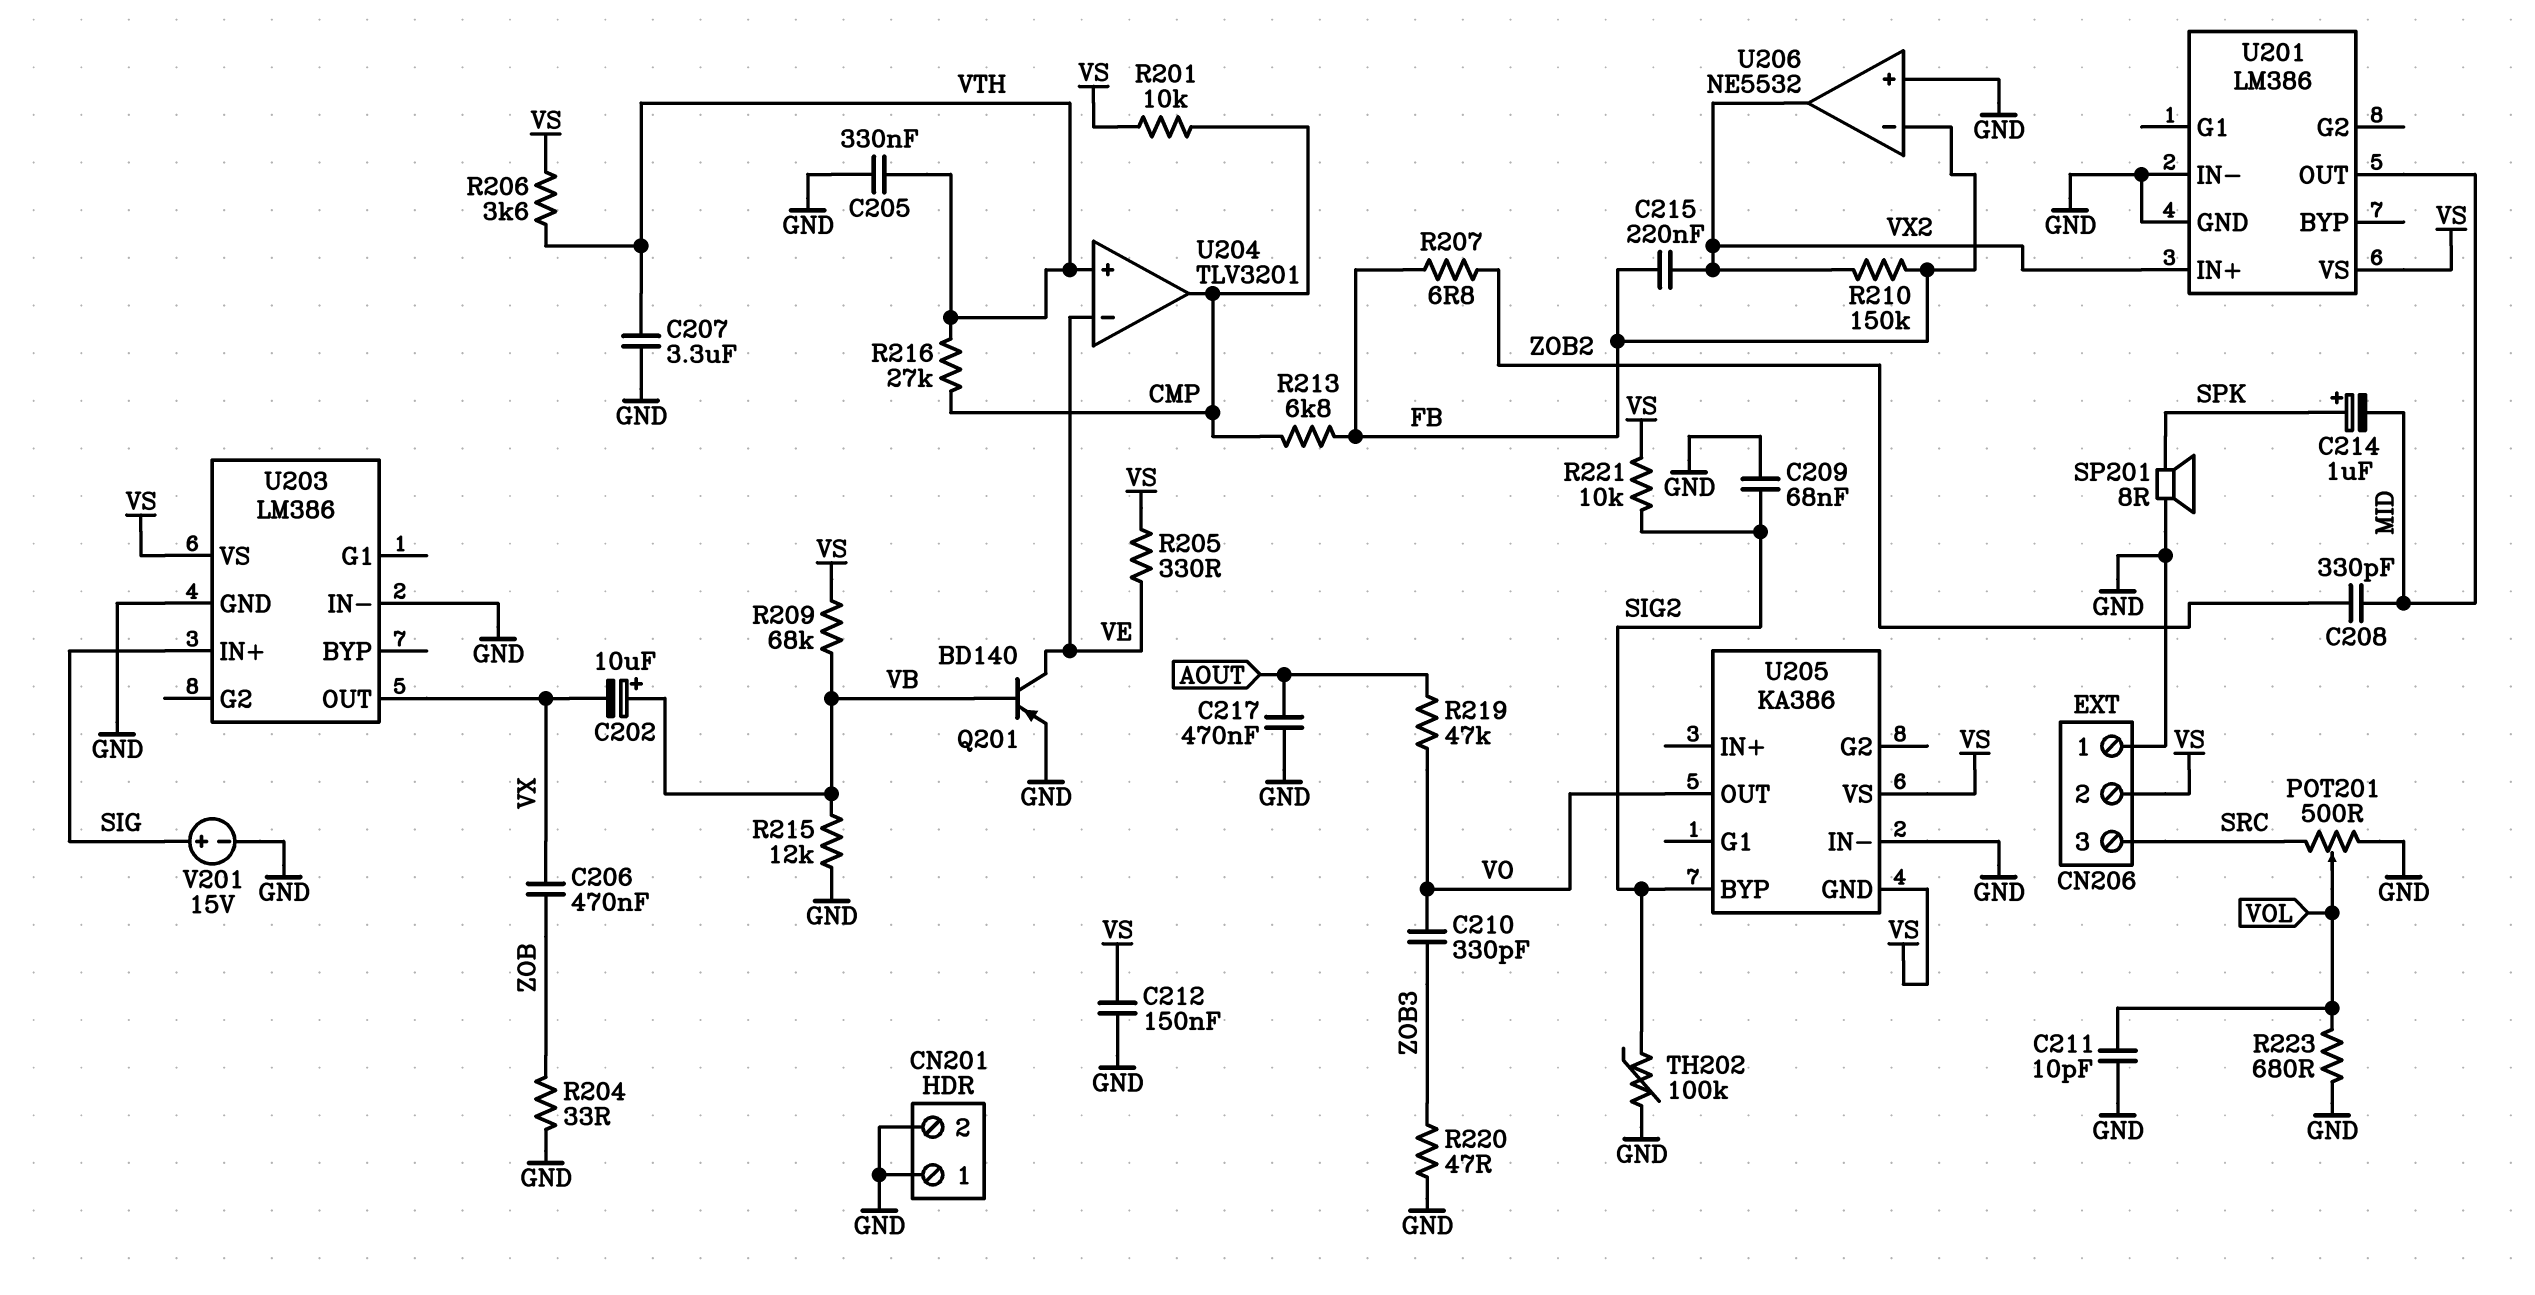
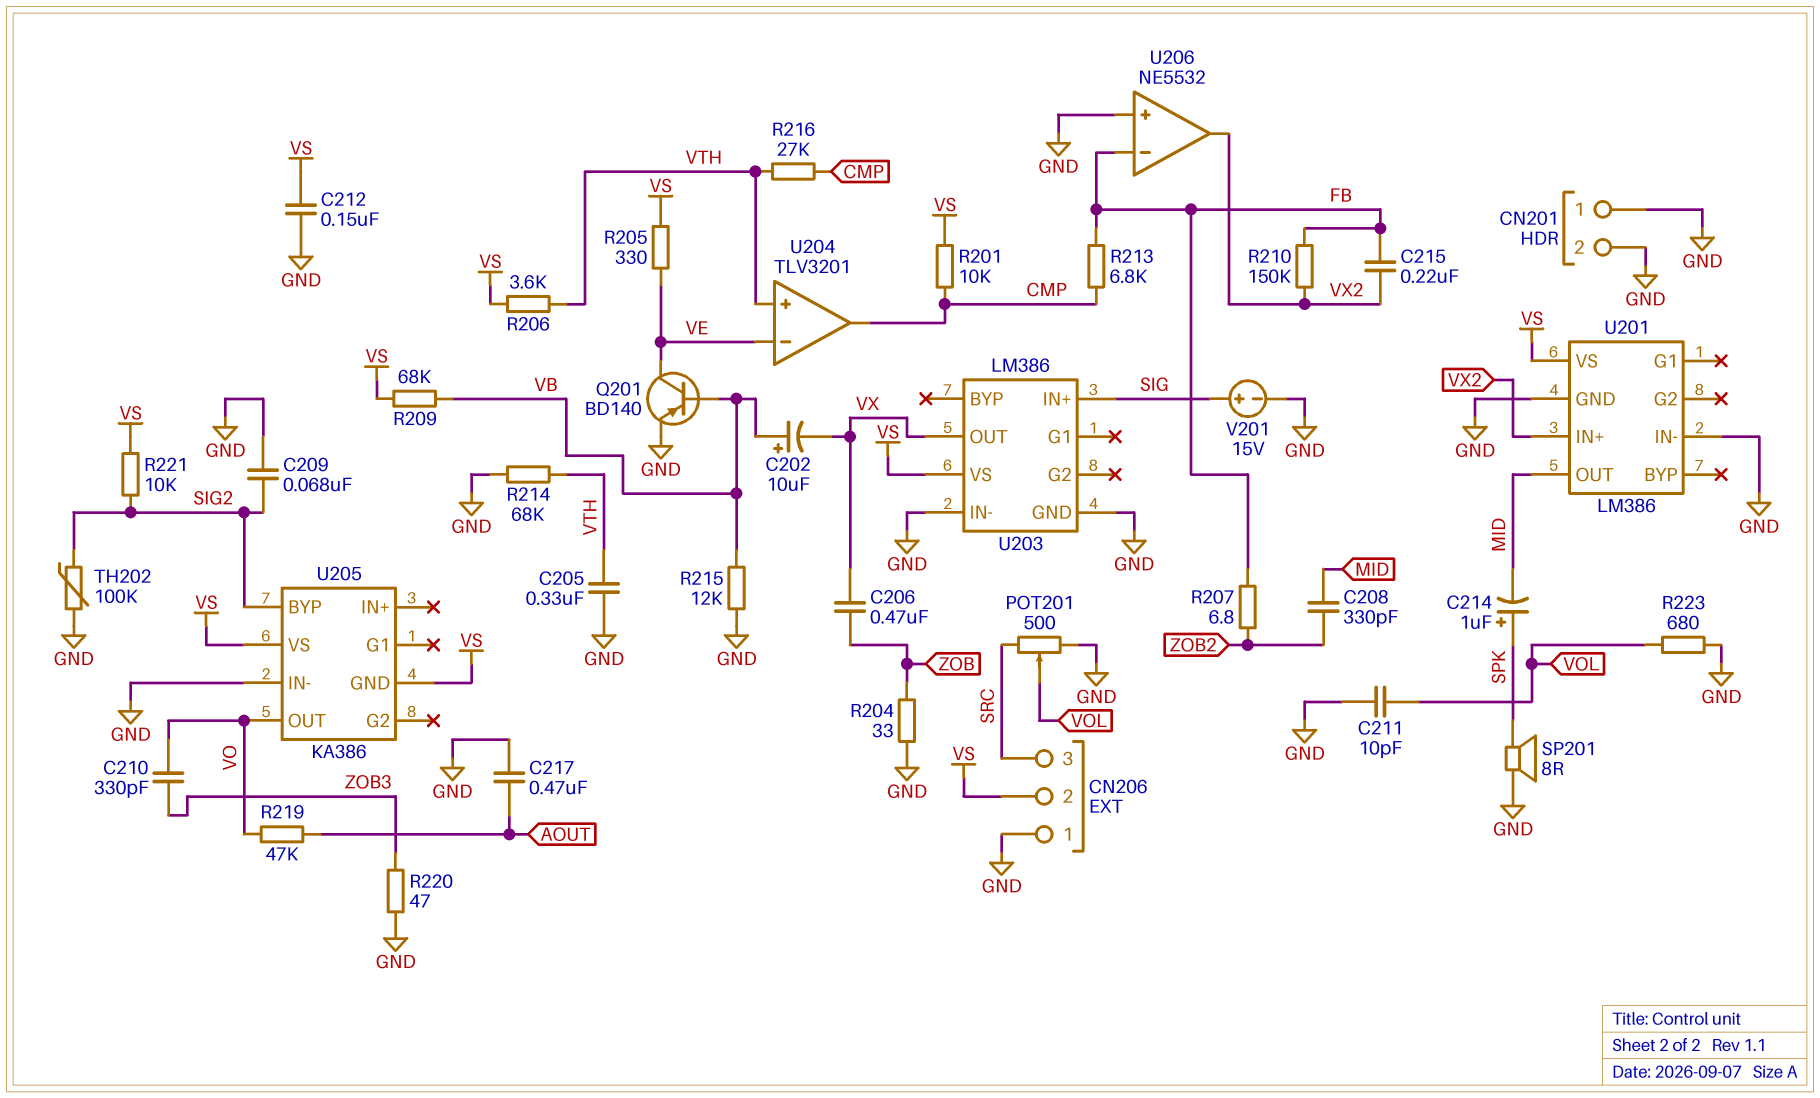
C207: 3.3uF (GND, VTH) -> none
R214: none -> 68k (GND, VTH)

